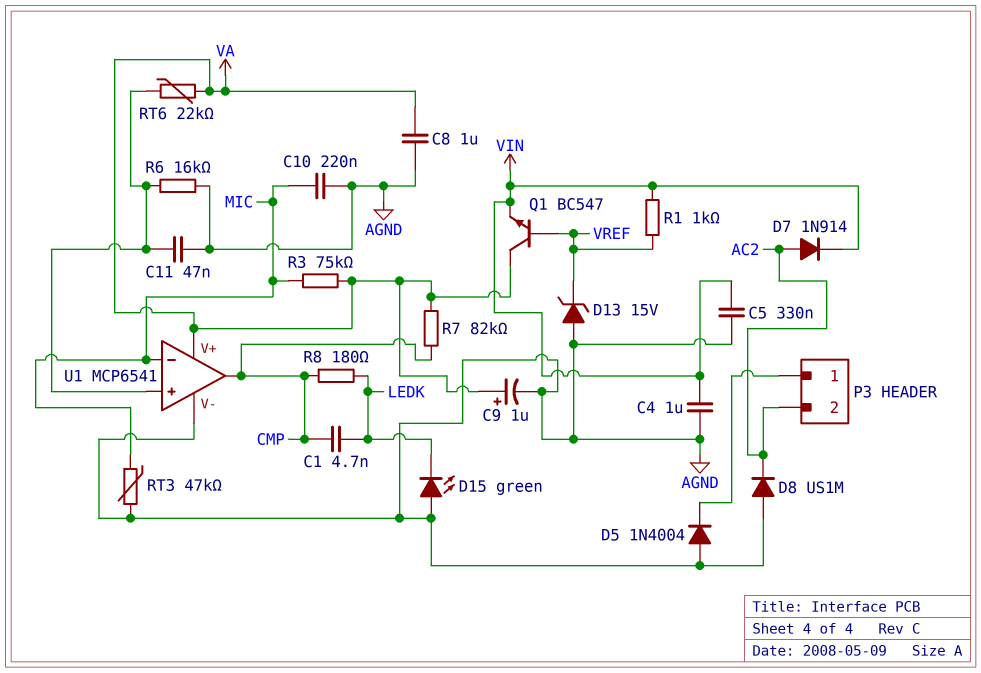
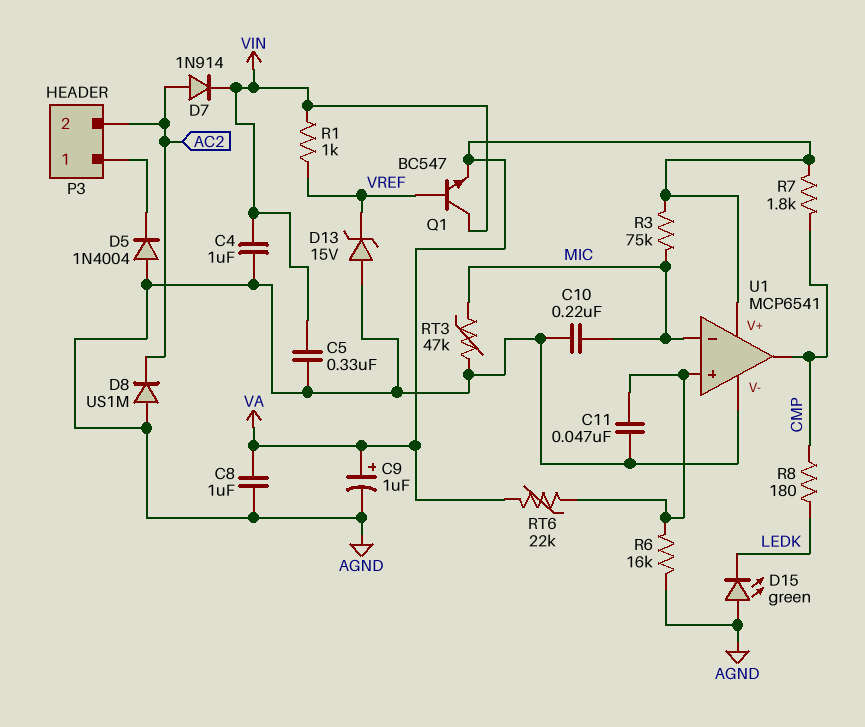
C1: 4.7nF (CMP, LEDK) -> none
Q1: NPN BC547 (B VREF, C VA, E VIN) -> NPN BC547 (B VREF, C VIN, E VA)
R7: 82k (CMP, VA) -> 1.8k (CMP, VA)

